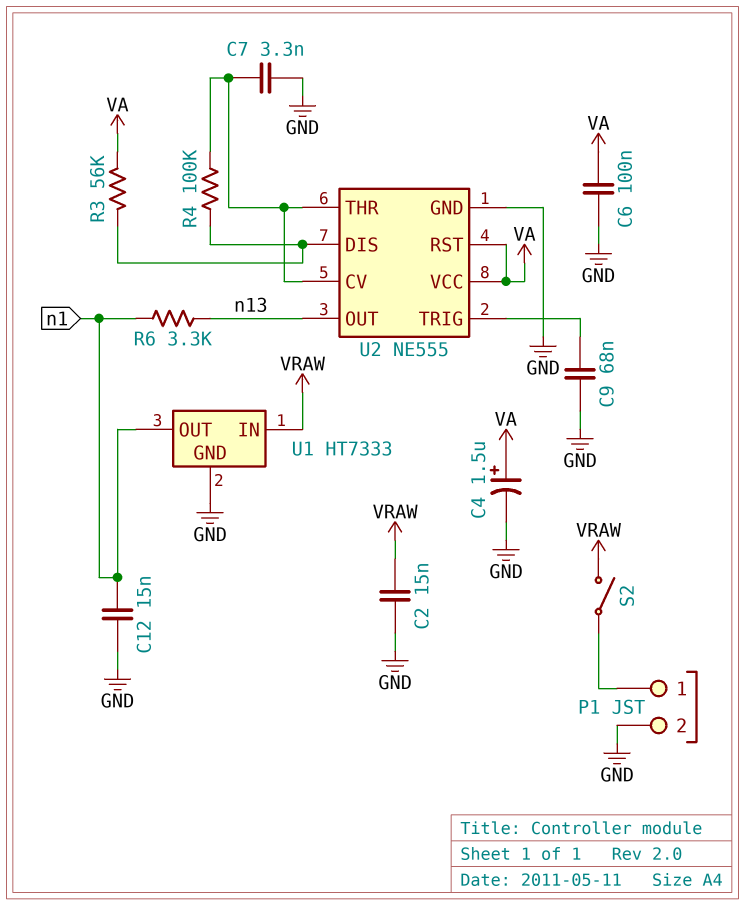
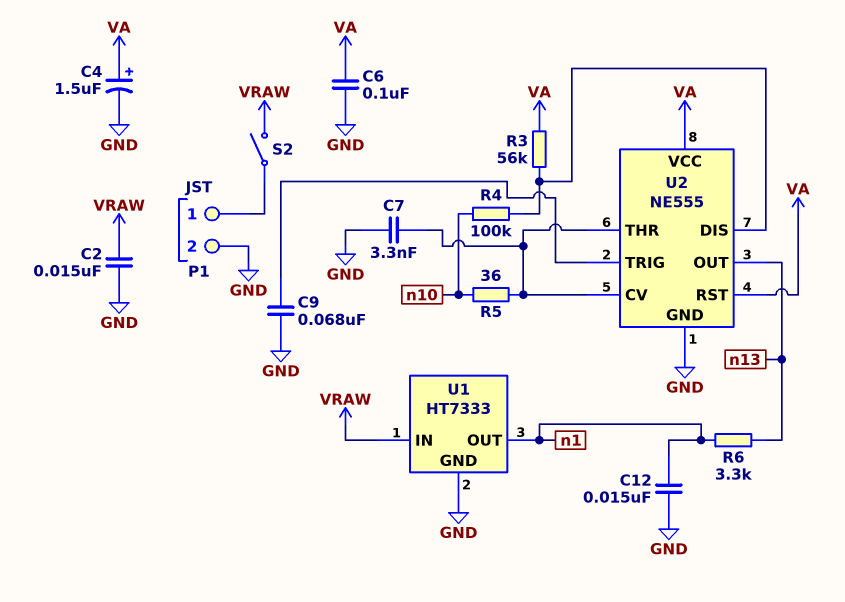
R4: 100k (U2/CV, U2/DIS) -> 100k (U2/DIS, n10)
R5: none -> 36 (U2/CV, n10)

